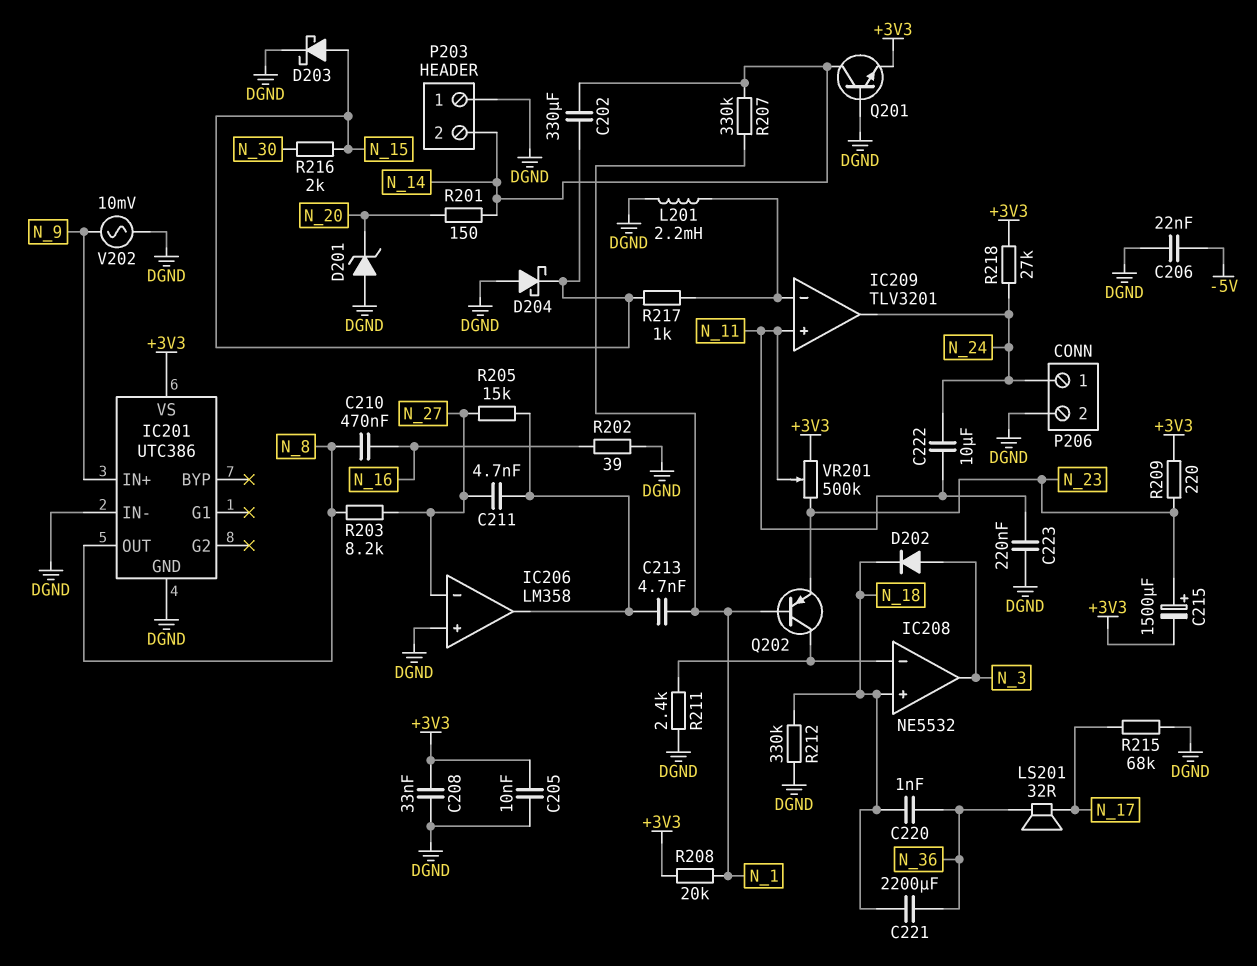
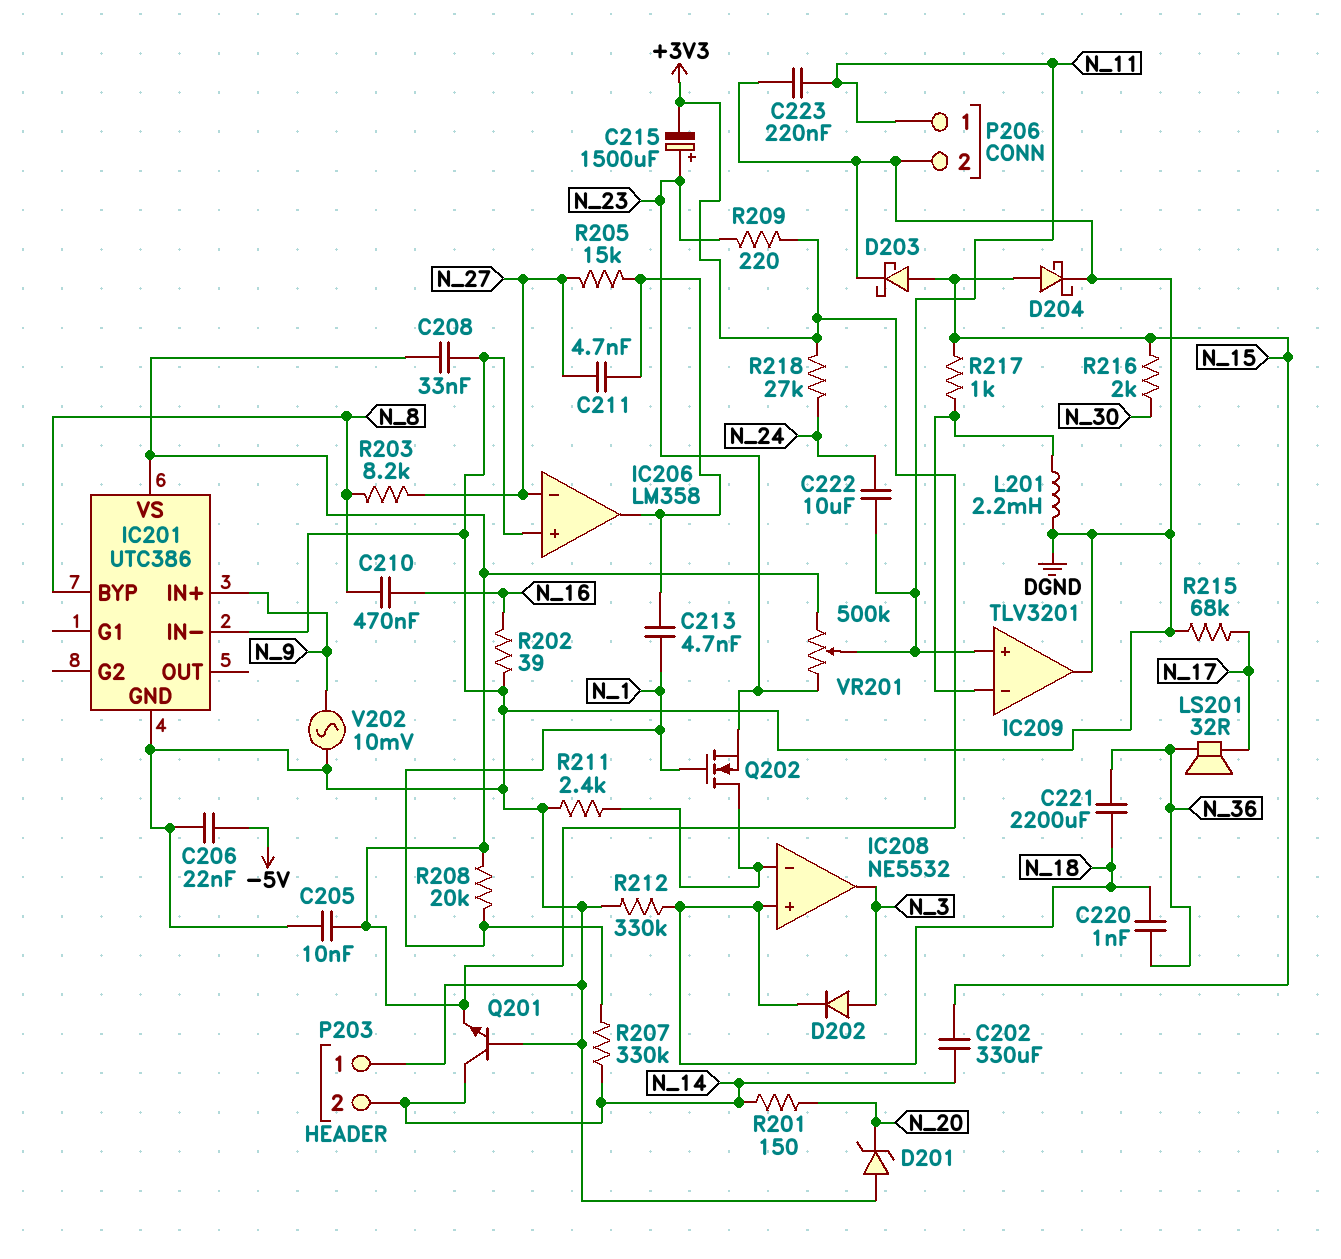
D204: schottky (A DGND, K N_15) -> schottky (A N_15, K DGND)
IC201 pin BYP: none -> N_8
IC201 pin OUT: N_8 -> none
IC209 pin out: N_24 -> DGND
P206 pin 1: N_24 -> N_11
Q202: PNP (B N_1, C IC208/in-, E N_23) -> NMOS (G N_1, D IC208/in-, S N_23)

